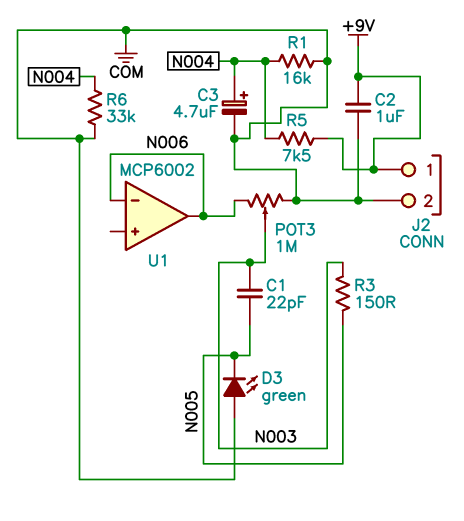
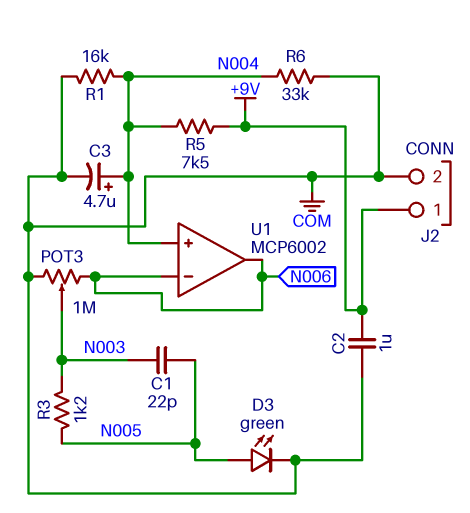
D3: LED green (A COM, K N005) -> LED green (A N005, K COM)
R3: 150 (N003, N005) -> 1.2k (N003, N005)
U1 pin in+: none -> N004

